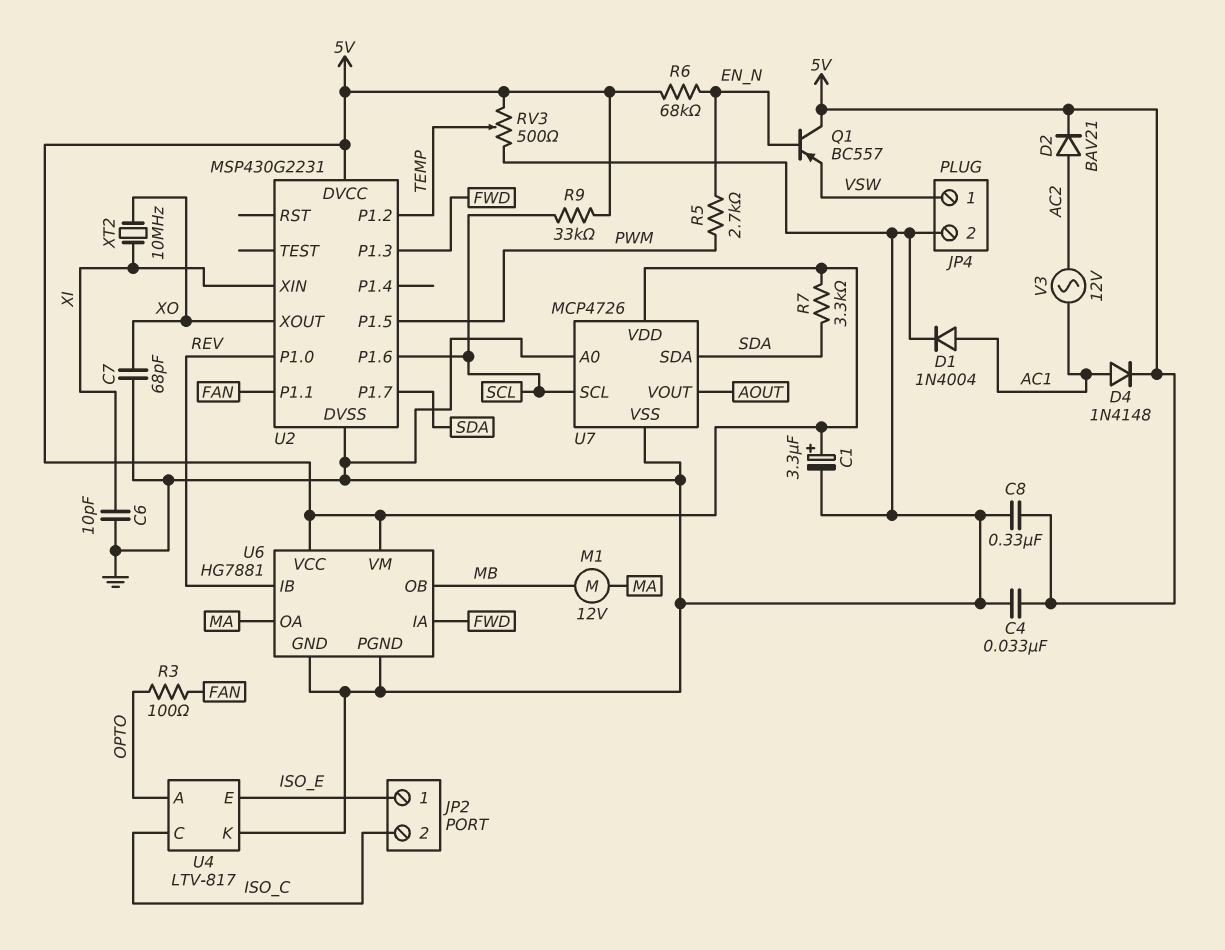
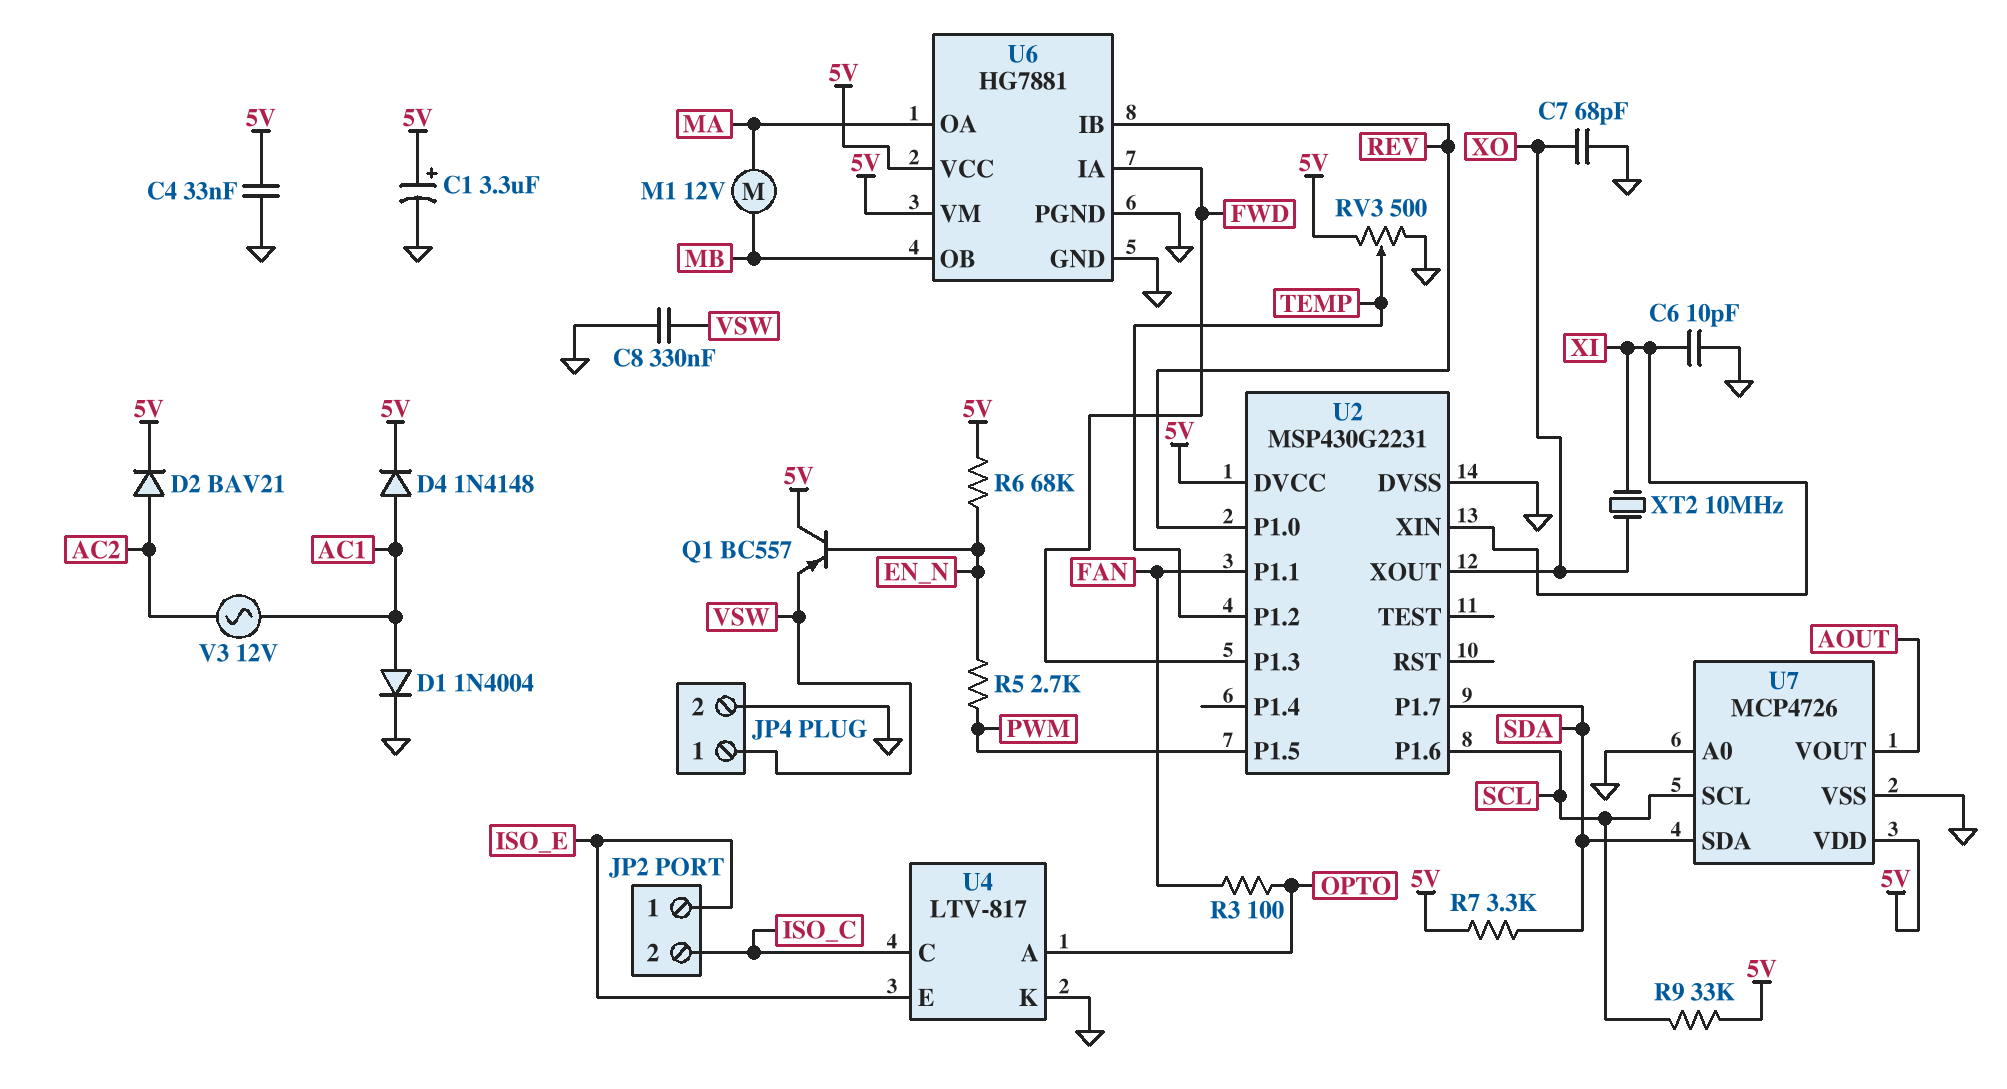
C8: 330nF (5V, GND) -> 330nF (GND, VSW)

